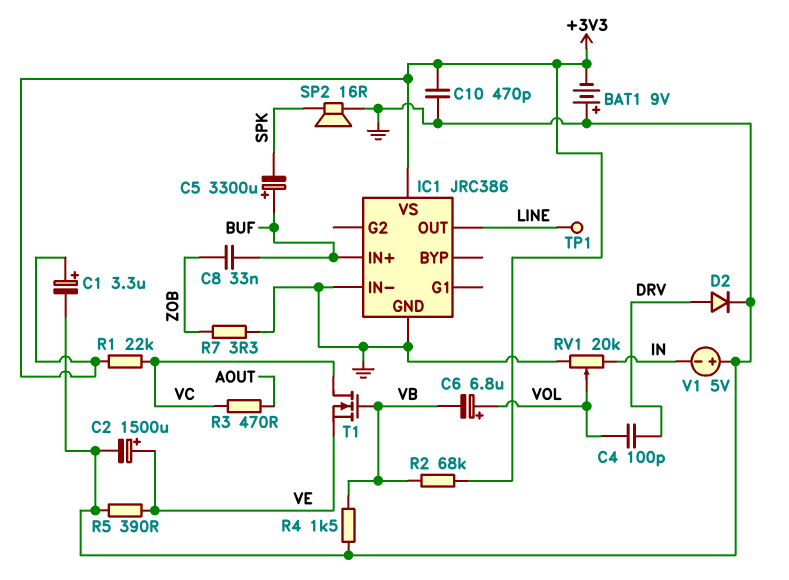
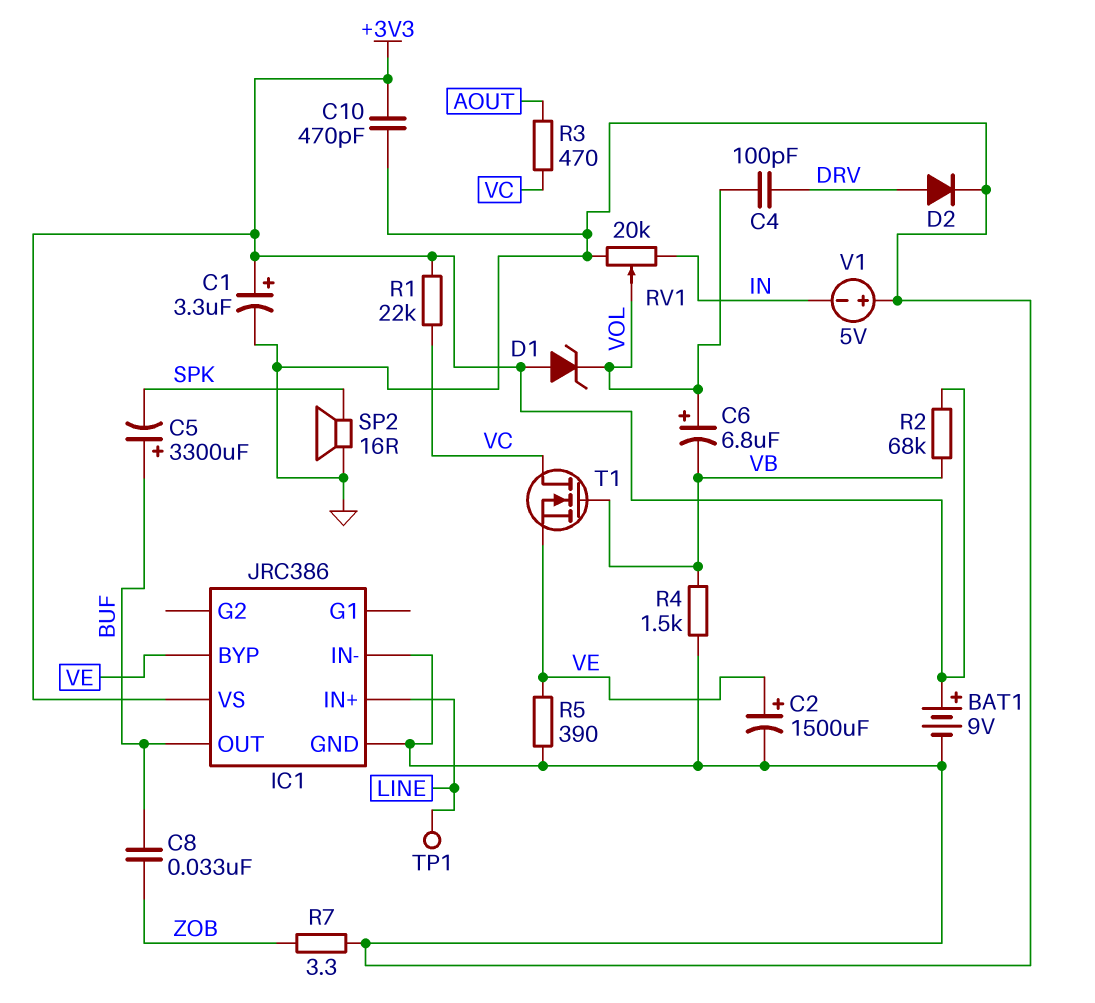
BAT1: 9V (plus GND, minus +3V3) -> 9V (plus +3V3, minus GND)
D1: none -> zener (A +3V3, K VOL)
IC1 pin BYP: none -> VE
IC1 pin IN+: BUF -> LINE
IC1 pin OUT: LINE -> BUF

